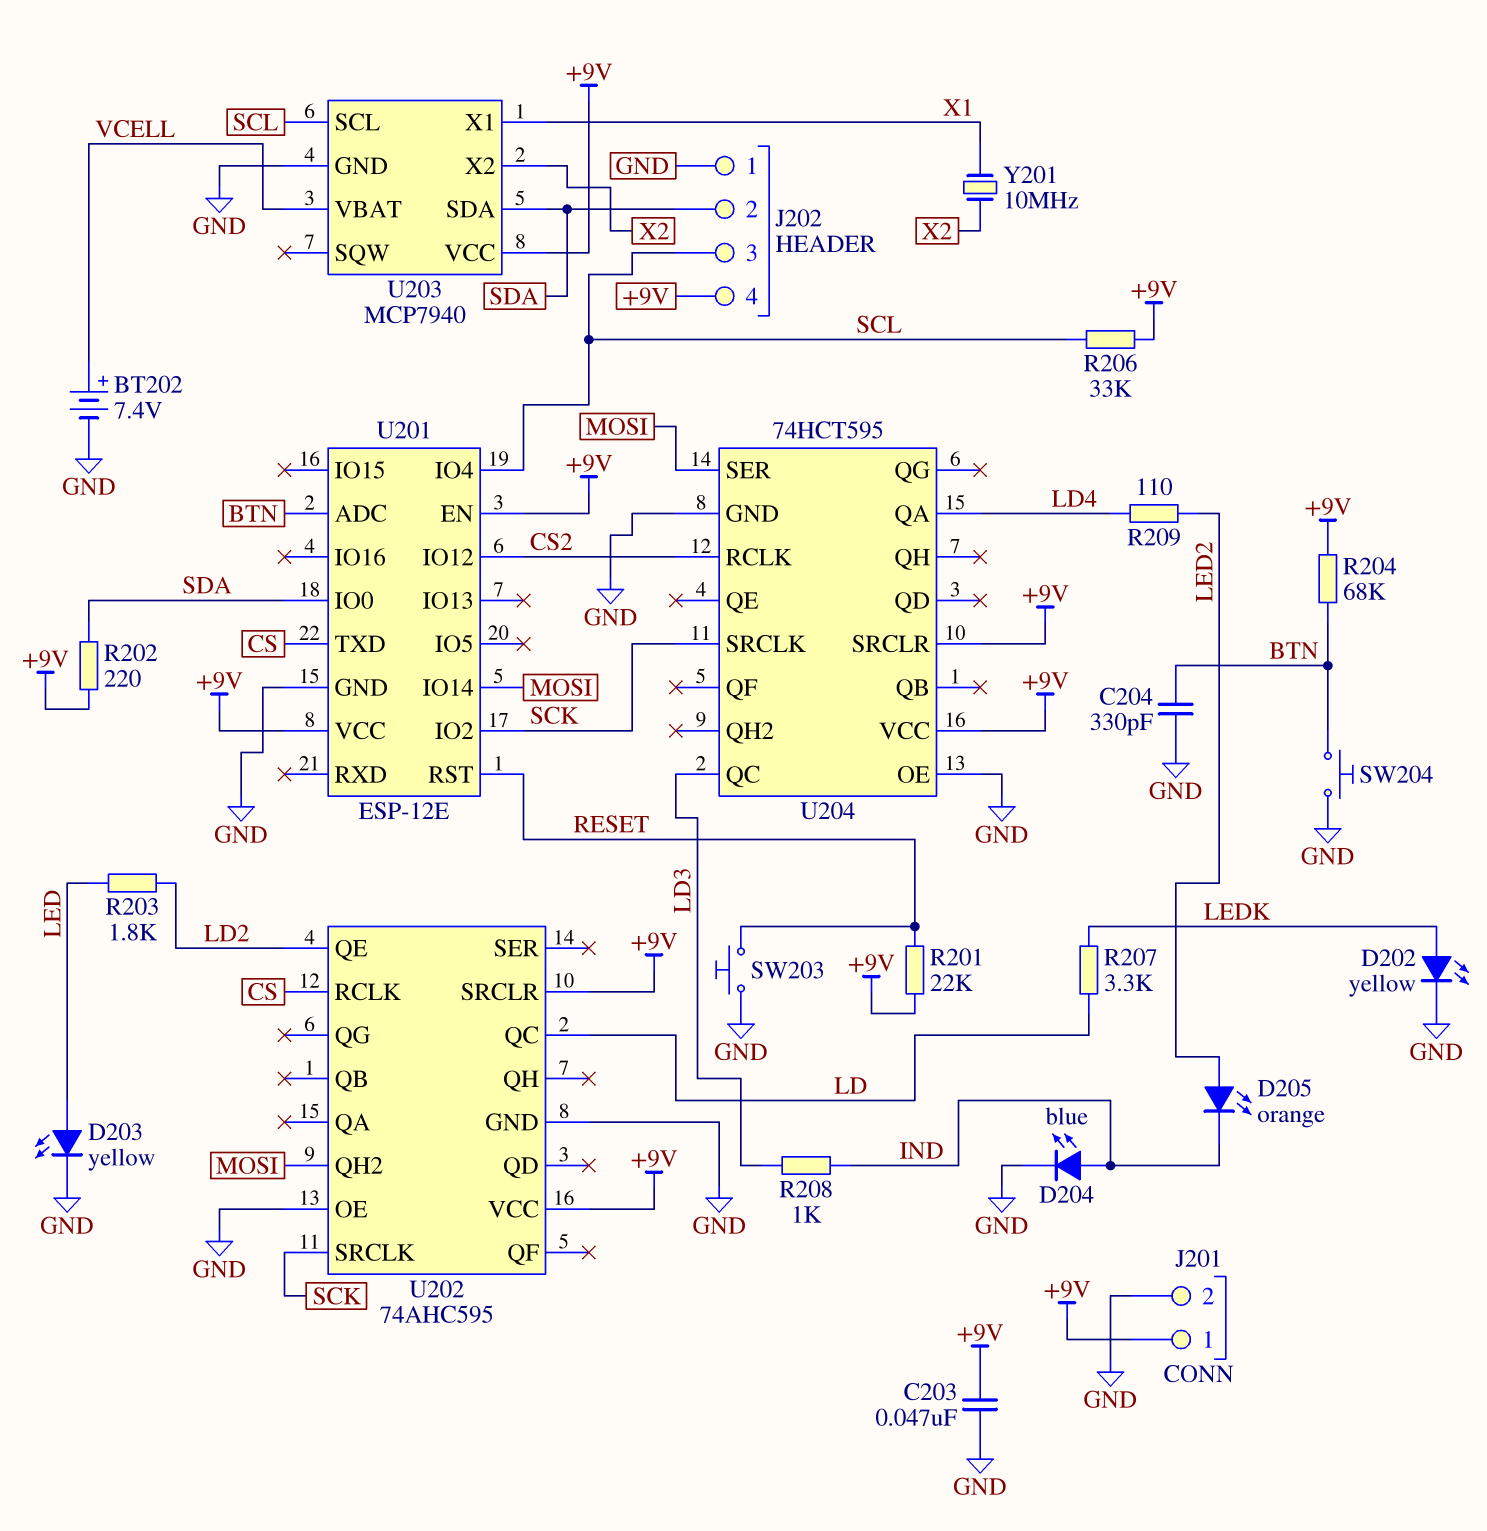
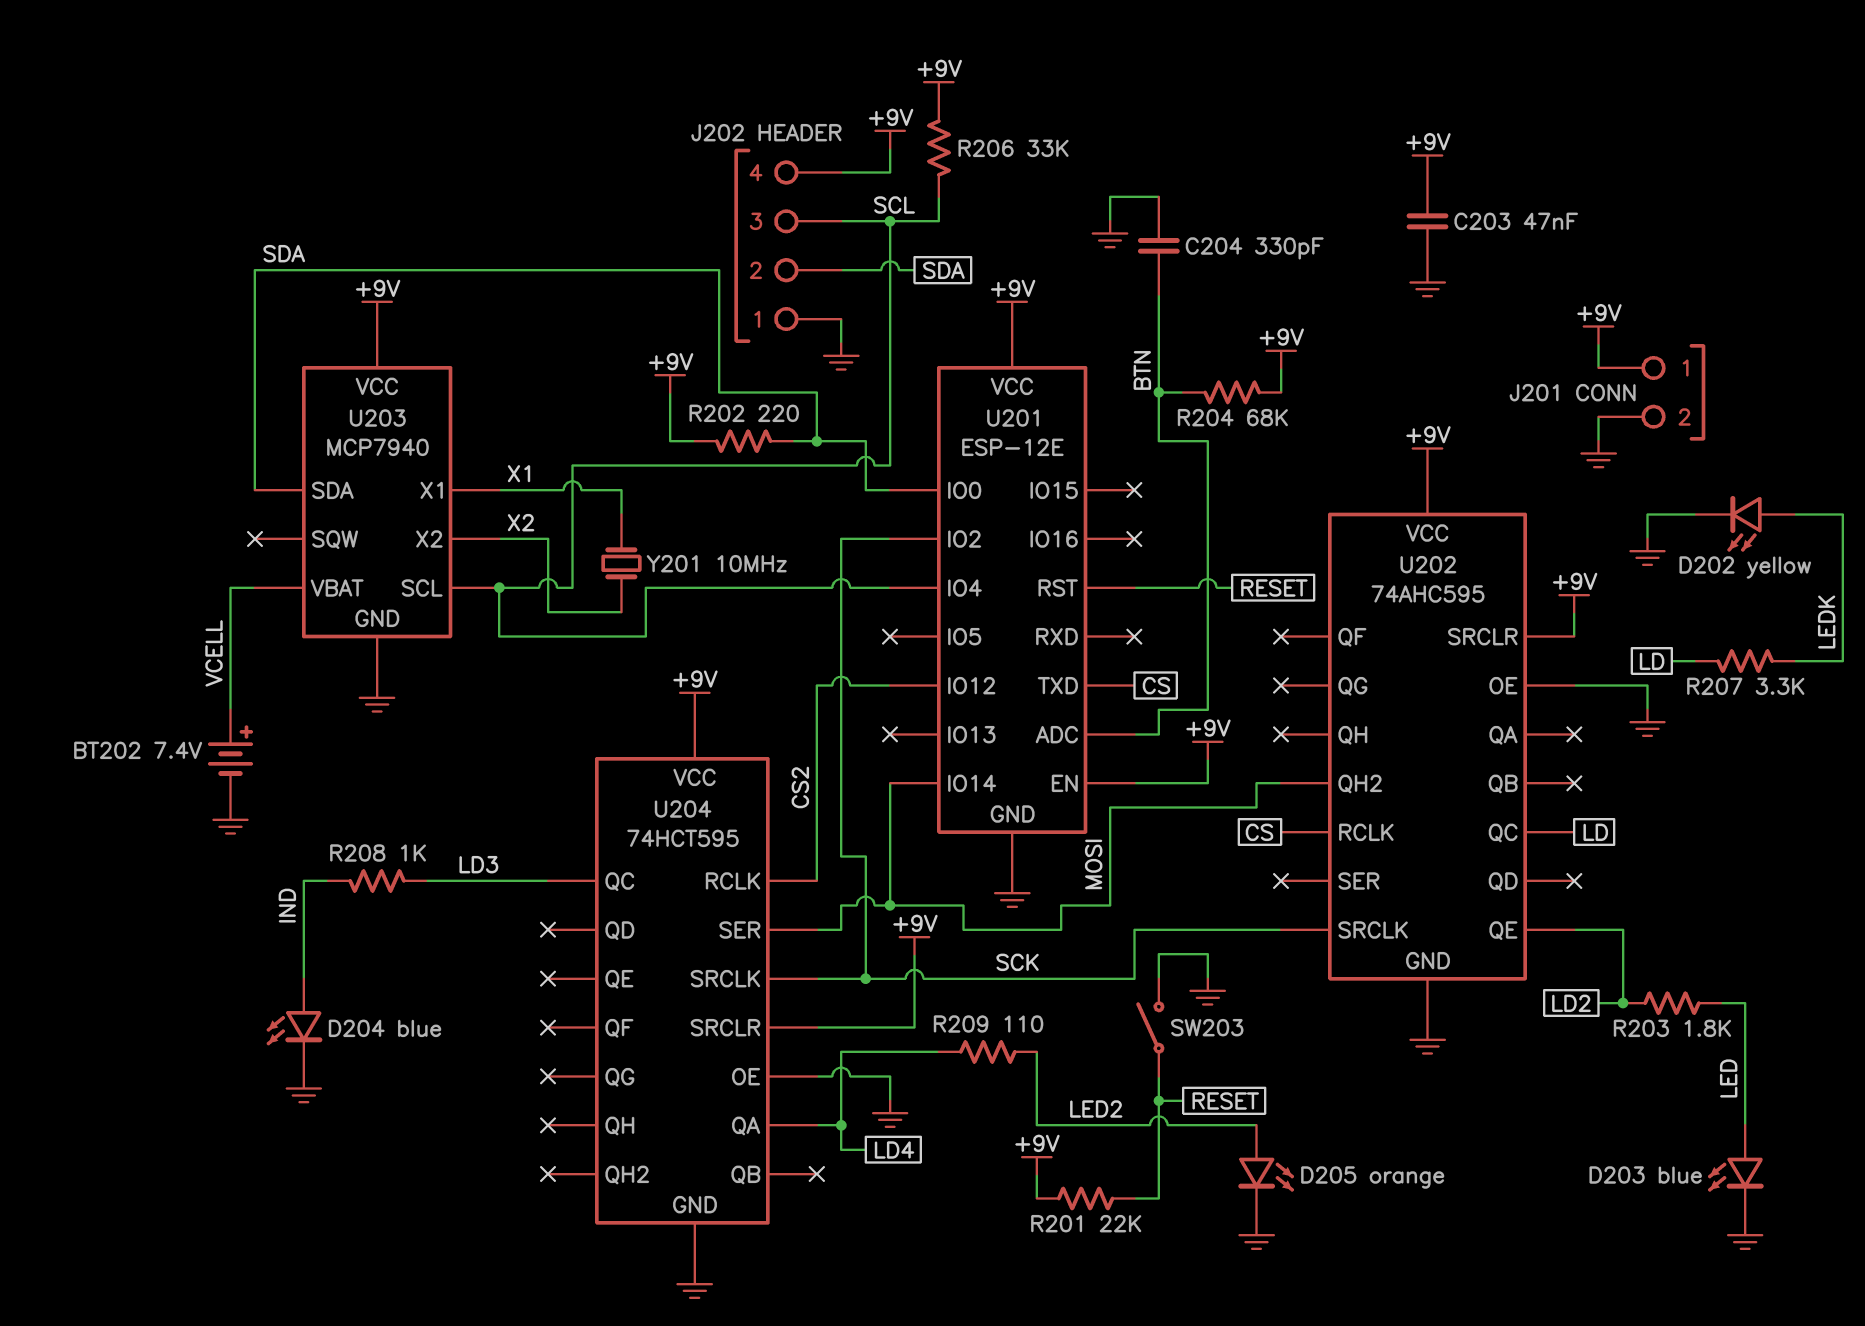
D203: LED yellow (A LED, K GND) -> LED blue (A LED, K GND)
D205: LED orange (A LED2, K IND) -> LED orange (A LED2, K GND)
SW203: button (GND, RESET) -> switch (GND, RESET)
SW204: button (BTN, GND) -> none

